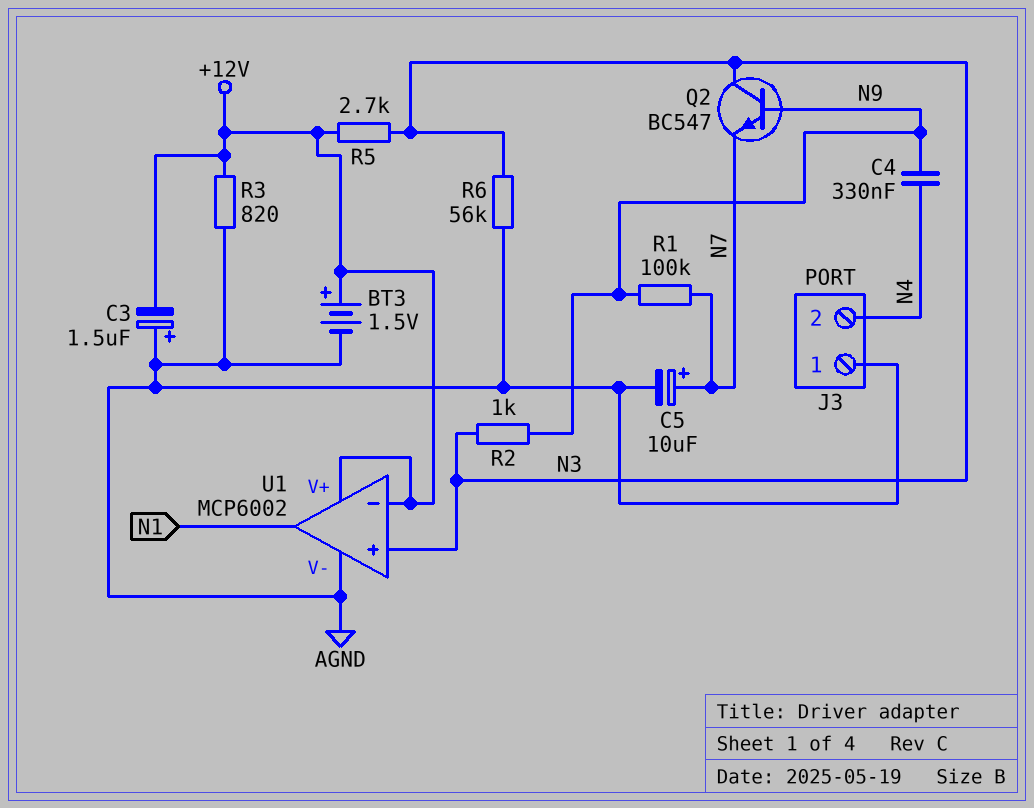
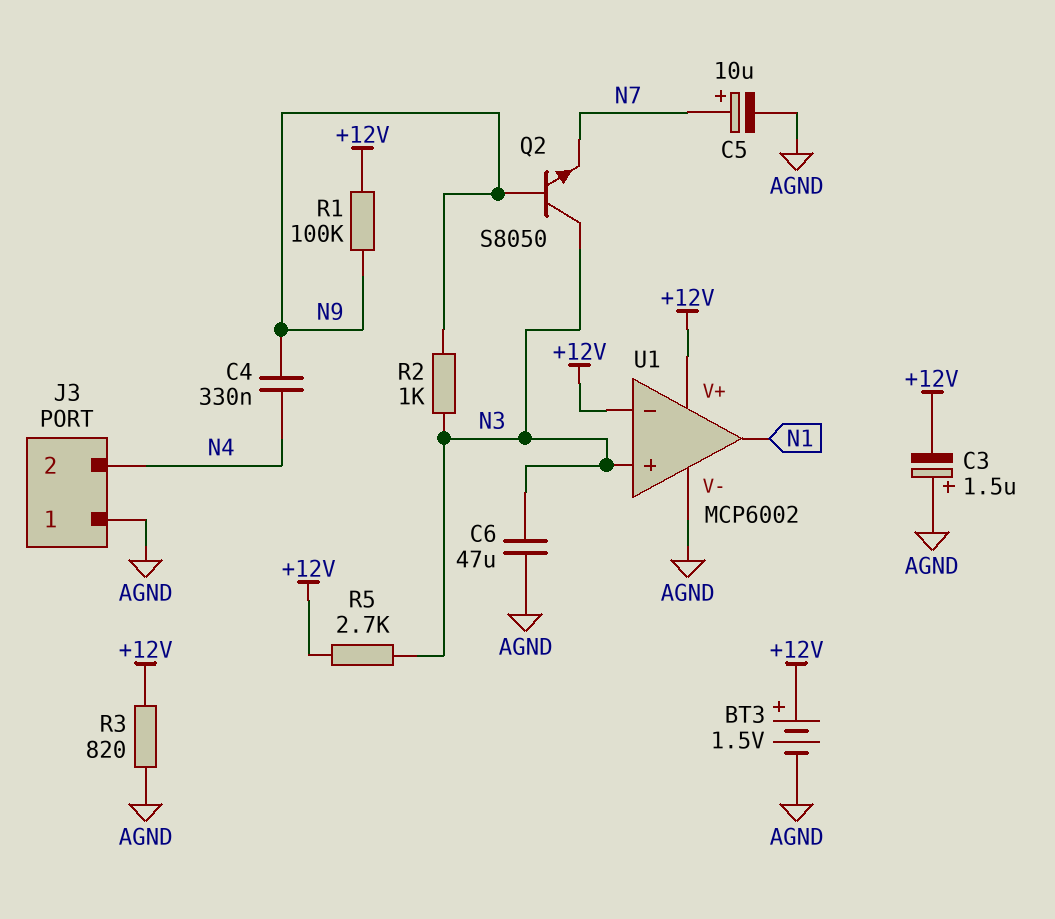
C6: none -> 47uF (AGND, N3)
Q2: NPN BC547 (B N9, C N3, E N7) -> NPN S8050 (B N9, C N3, E N7)
R1: 100k (N7, N9) -> 100k (+12V, N9)
R6: 56k (AGND, N3) -> none

